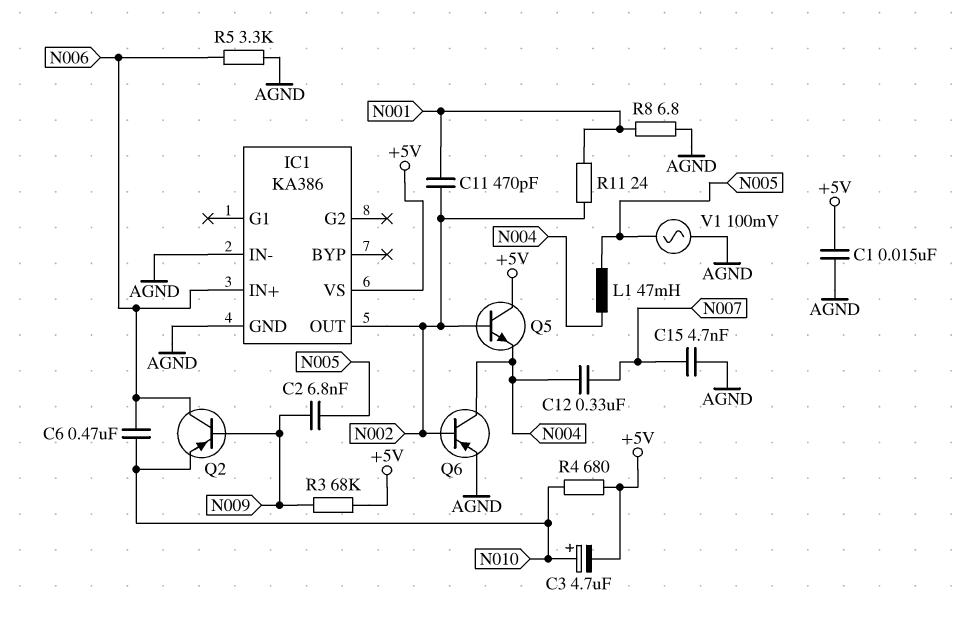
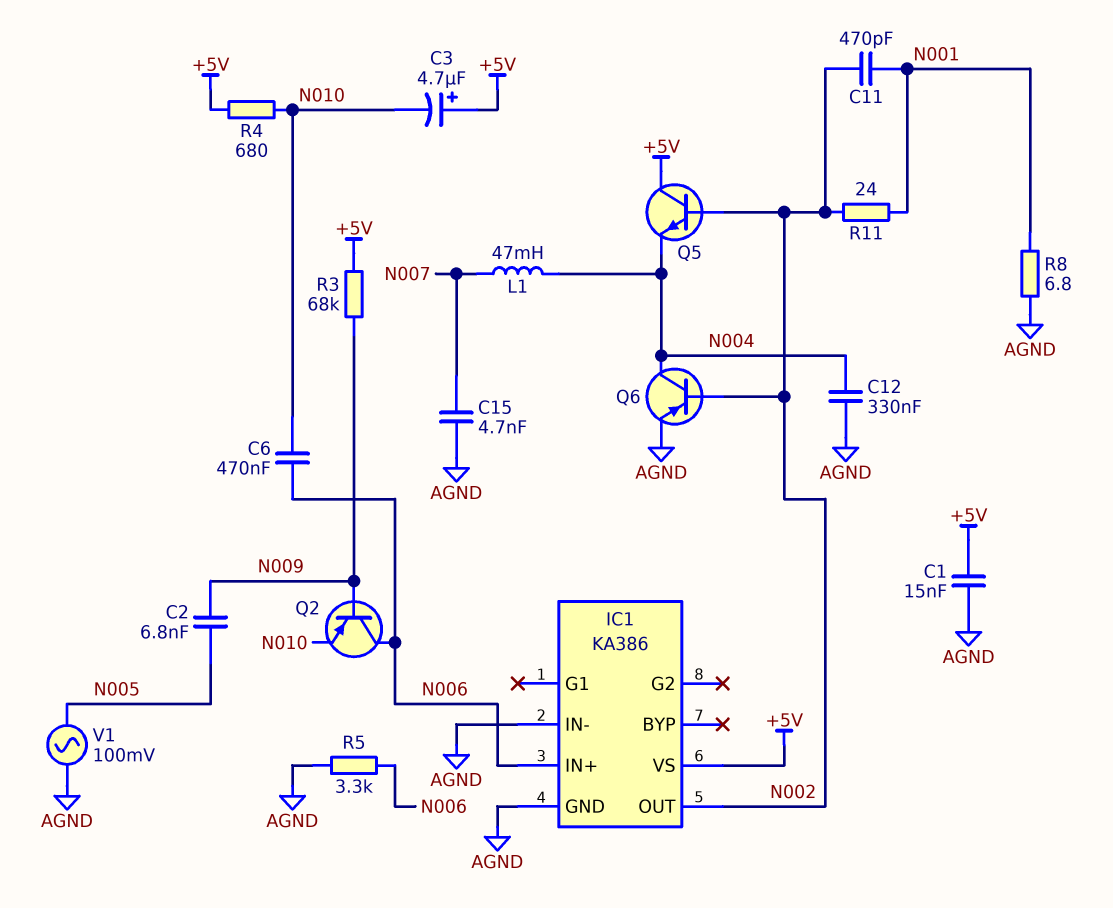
C3: 4.7uF (plus N010, minus +5V) -> 4.7uF (plus +5V, minus N010)
C12: 330nF (N004, N007) -> 330nF (AGND, N004)
L1: 47mH (N004, N005) -> 47mH (N004, N007)

